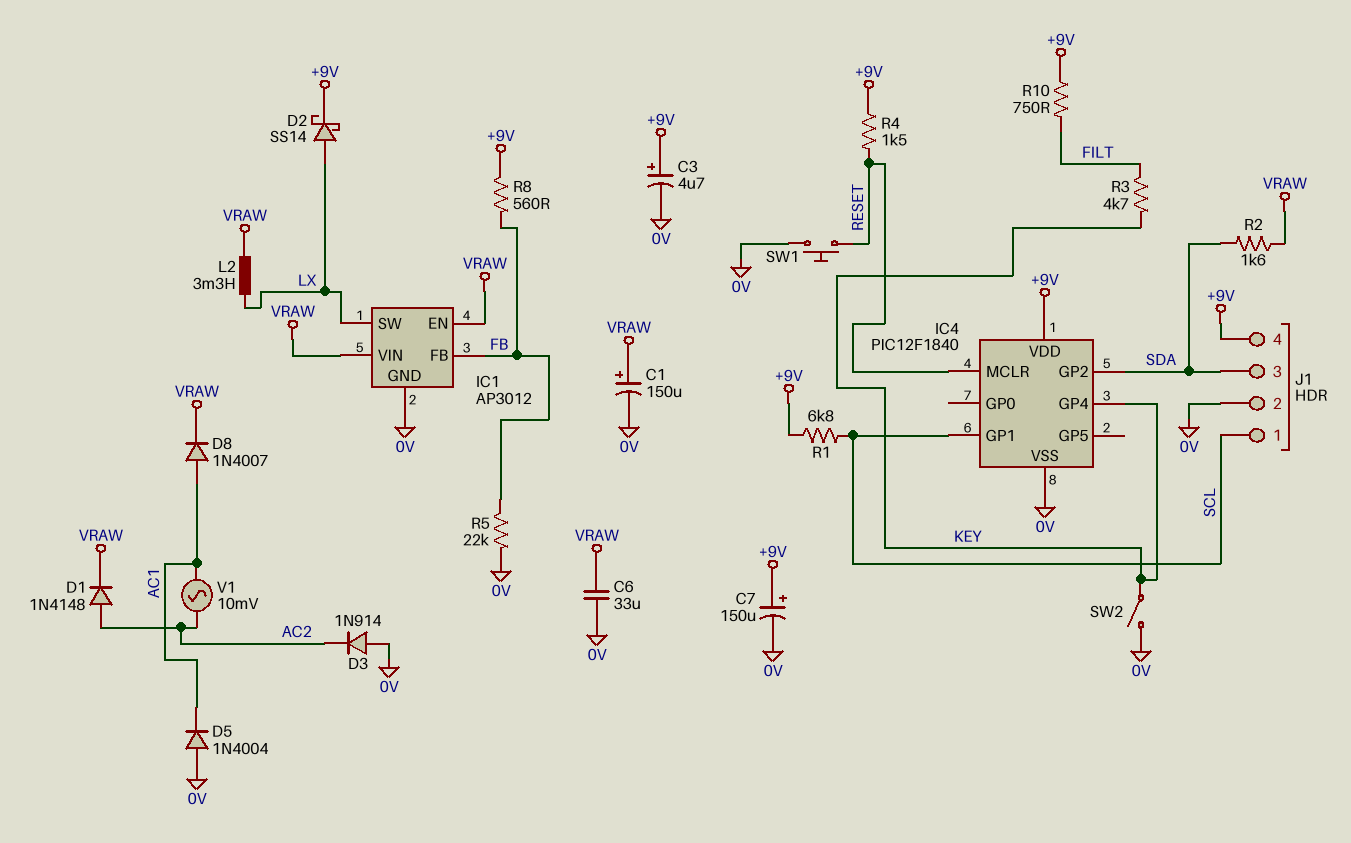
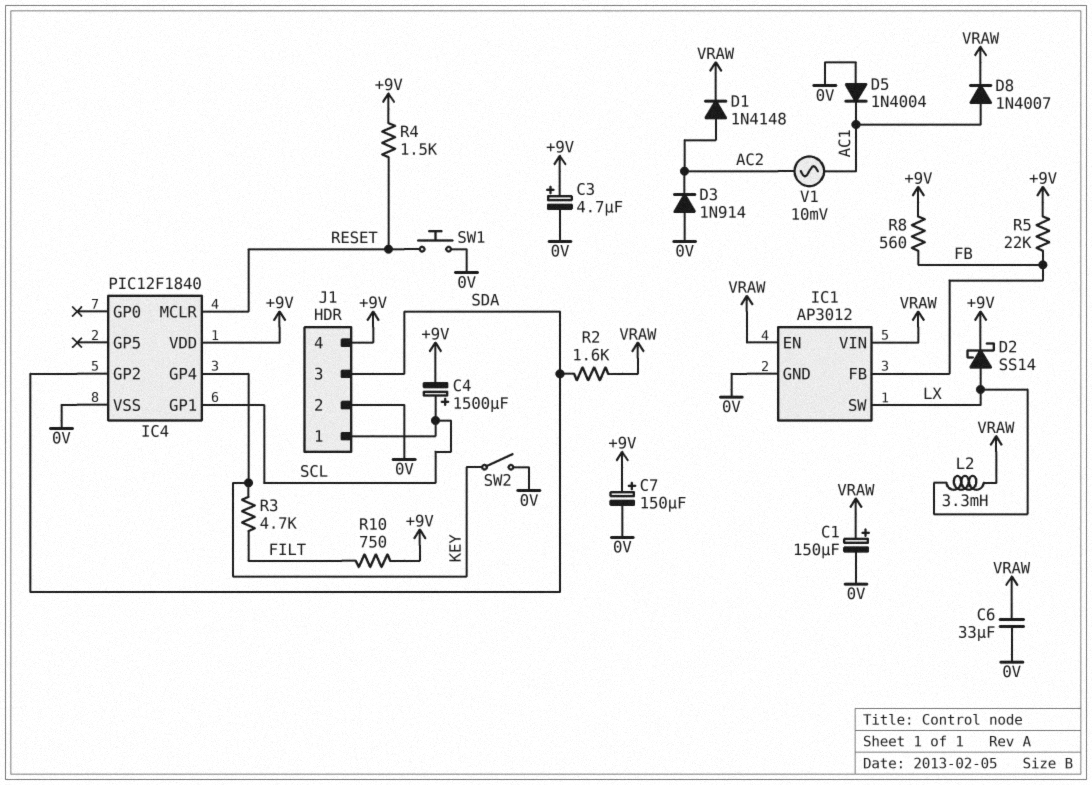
C4: none -> 1500uF (plus SCL, minus +9V)
R1: 6.8k (+9V, SCL) -> none
R5: 22k (0V, FB) -> 22k (+9V, FB)

